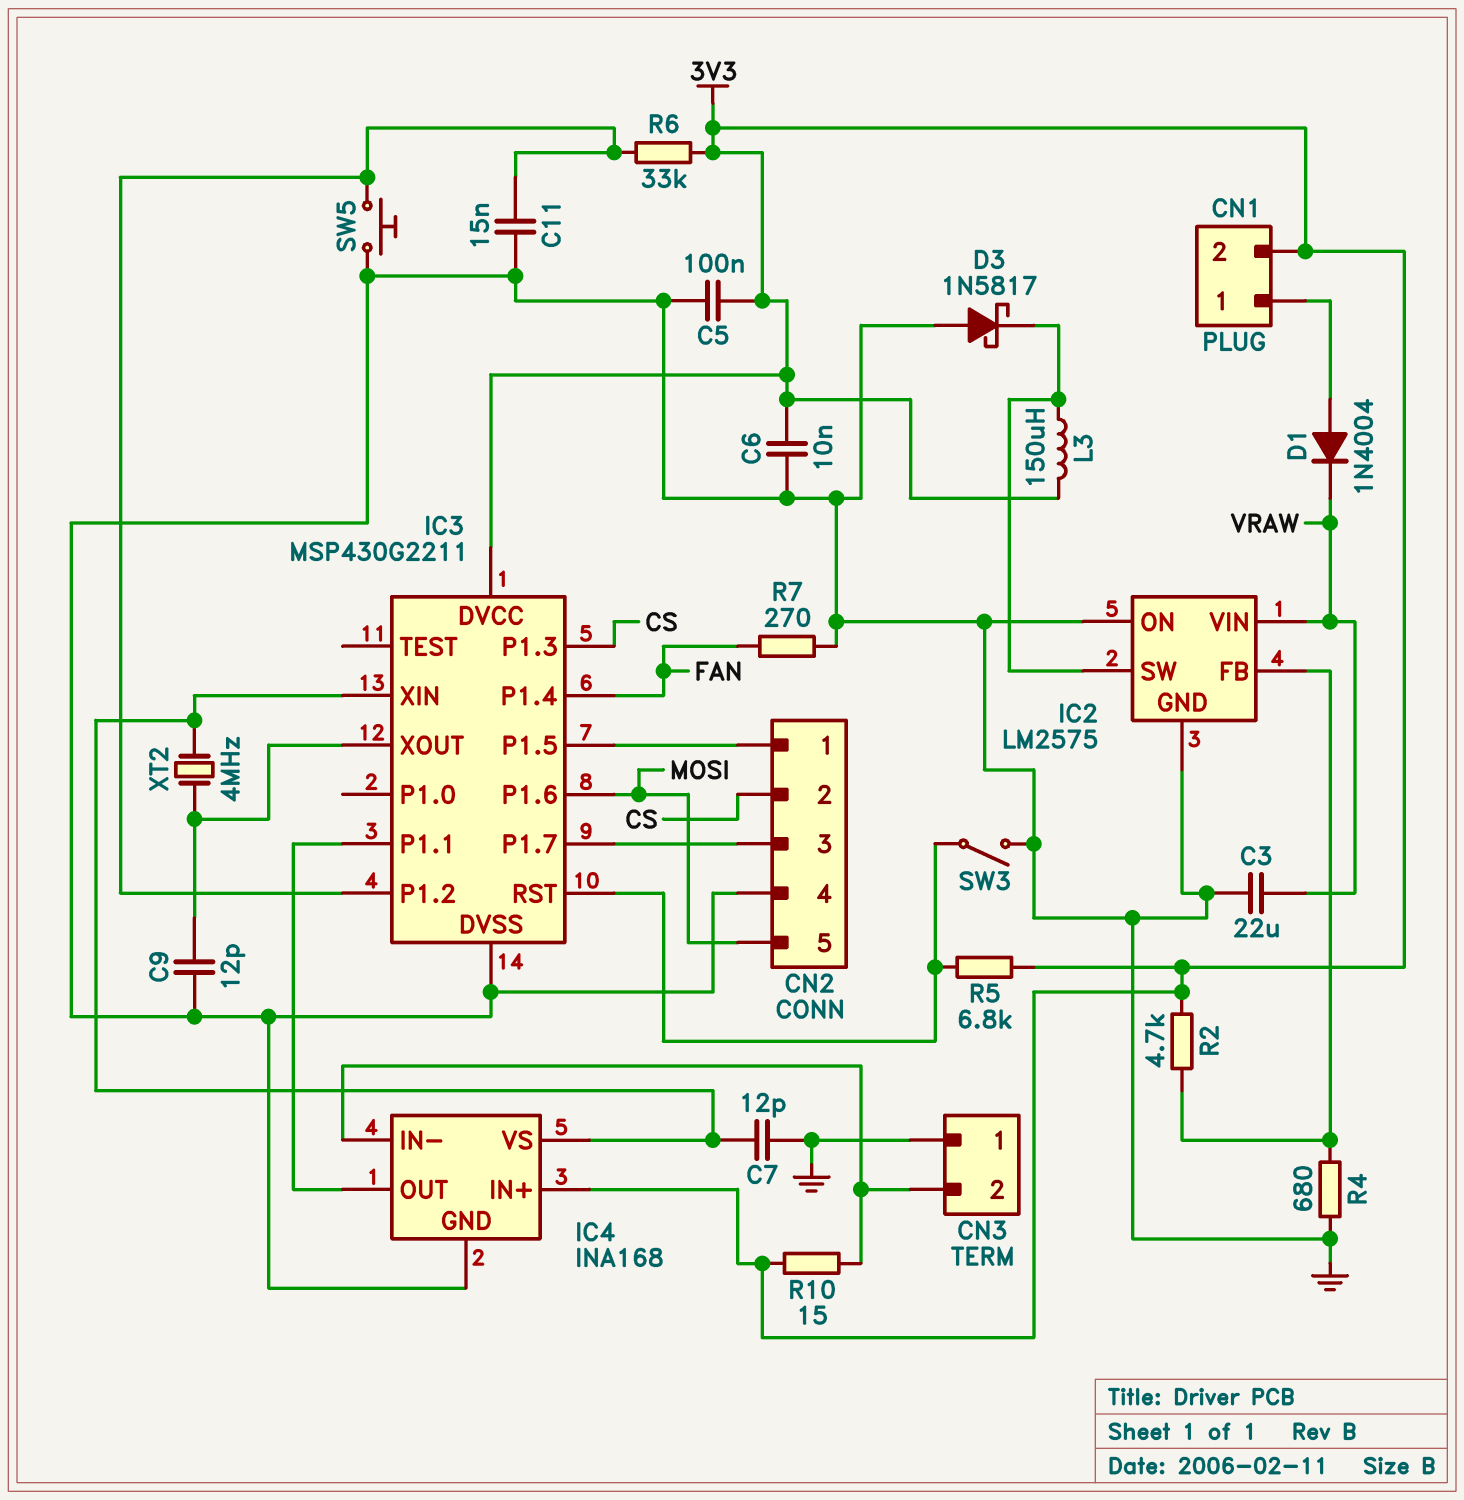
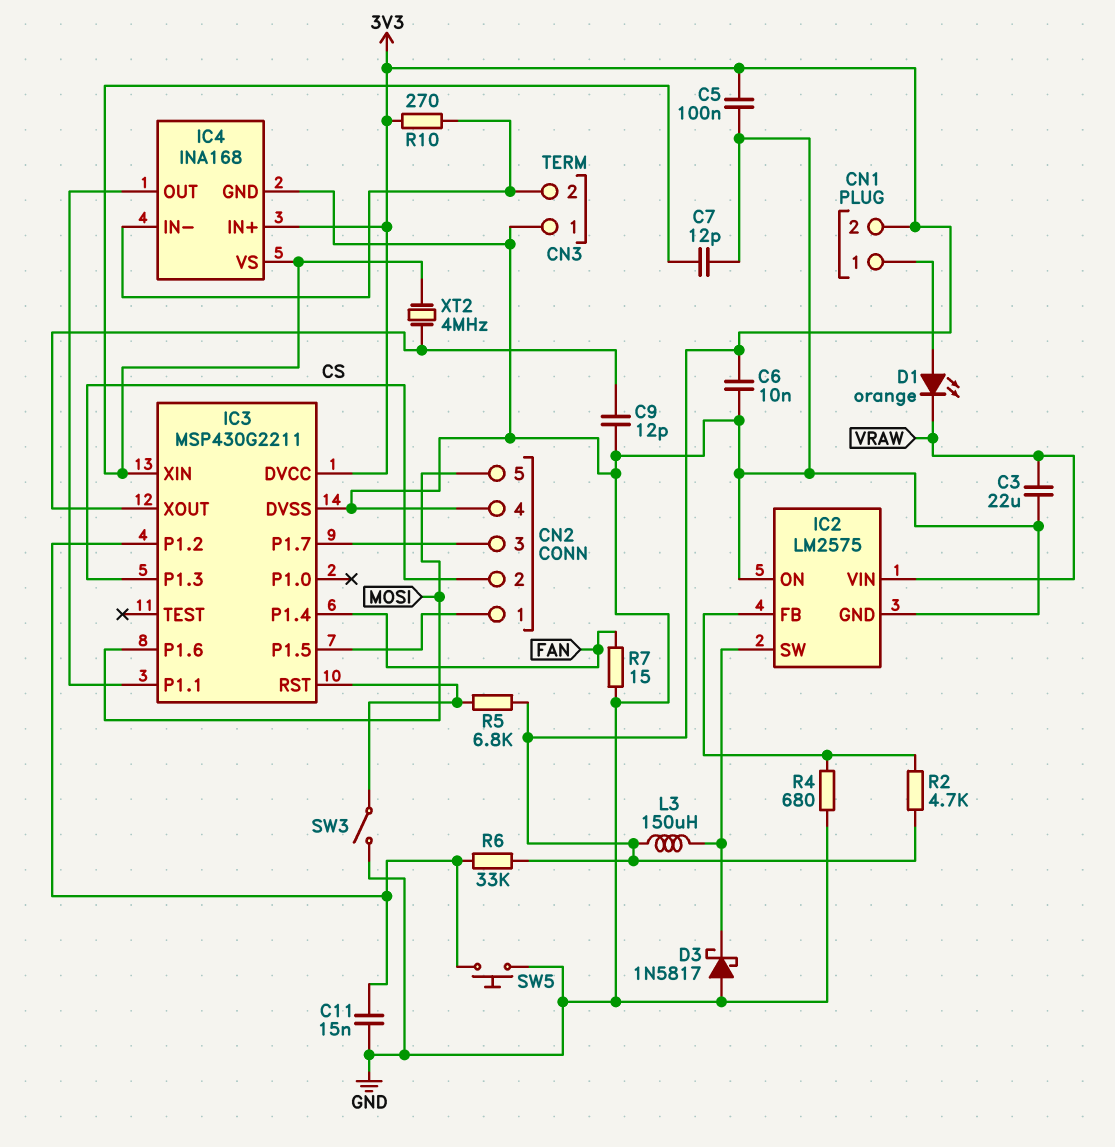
D1: diode 1N4004 (A CN1/1, K VRAW) -> LED orange (A CN1/1, K VRAW)
R7: 270 (FAN, GND) -> 15 (FAN, GND)
R10: 15 (3V3, CN3/2) -> 270 (3V3, CN3/2)

